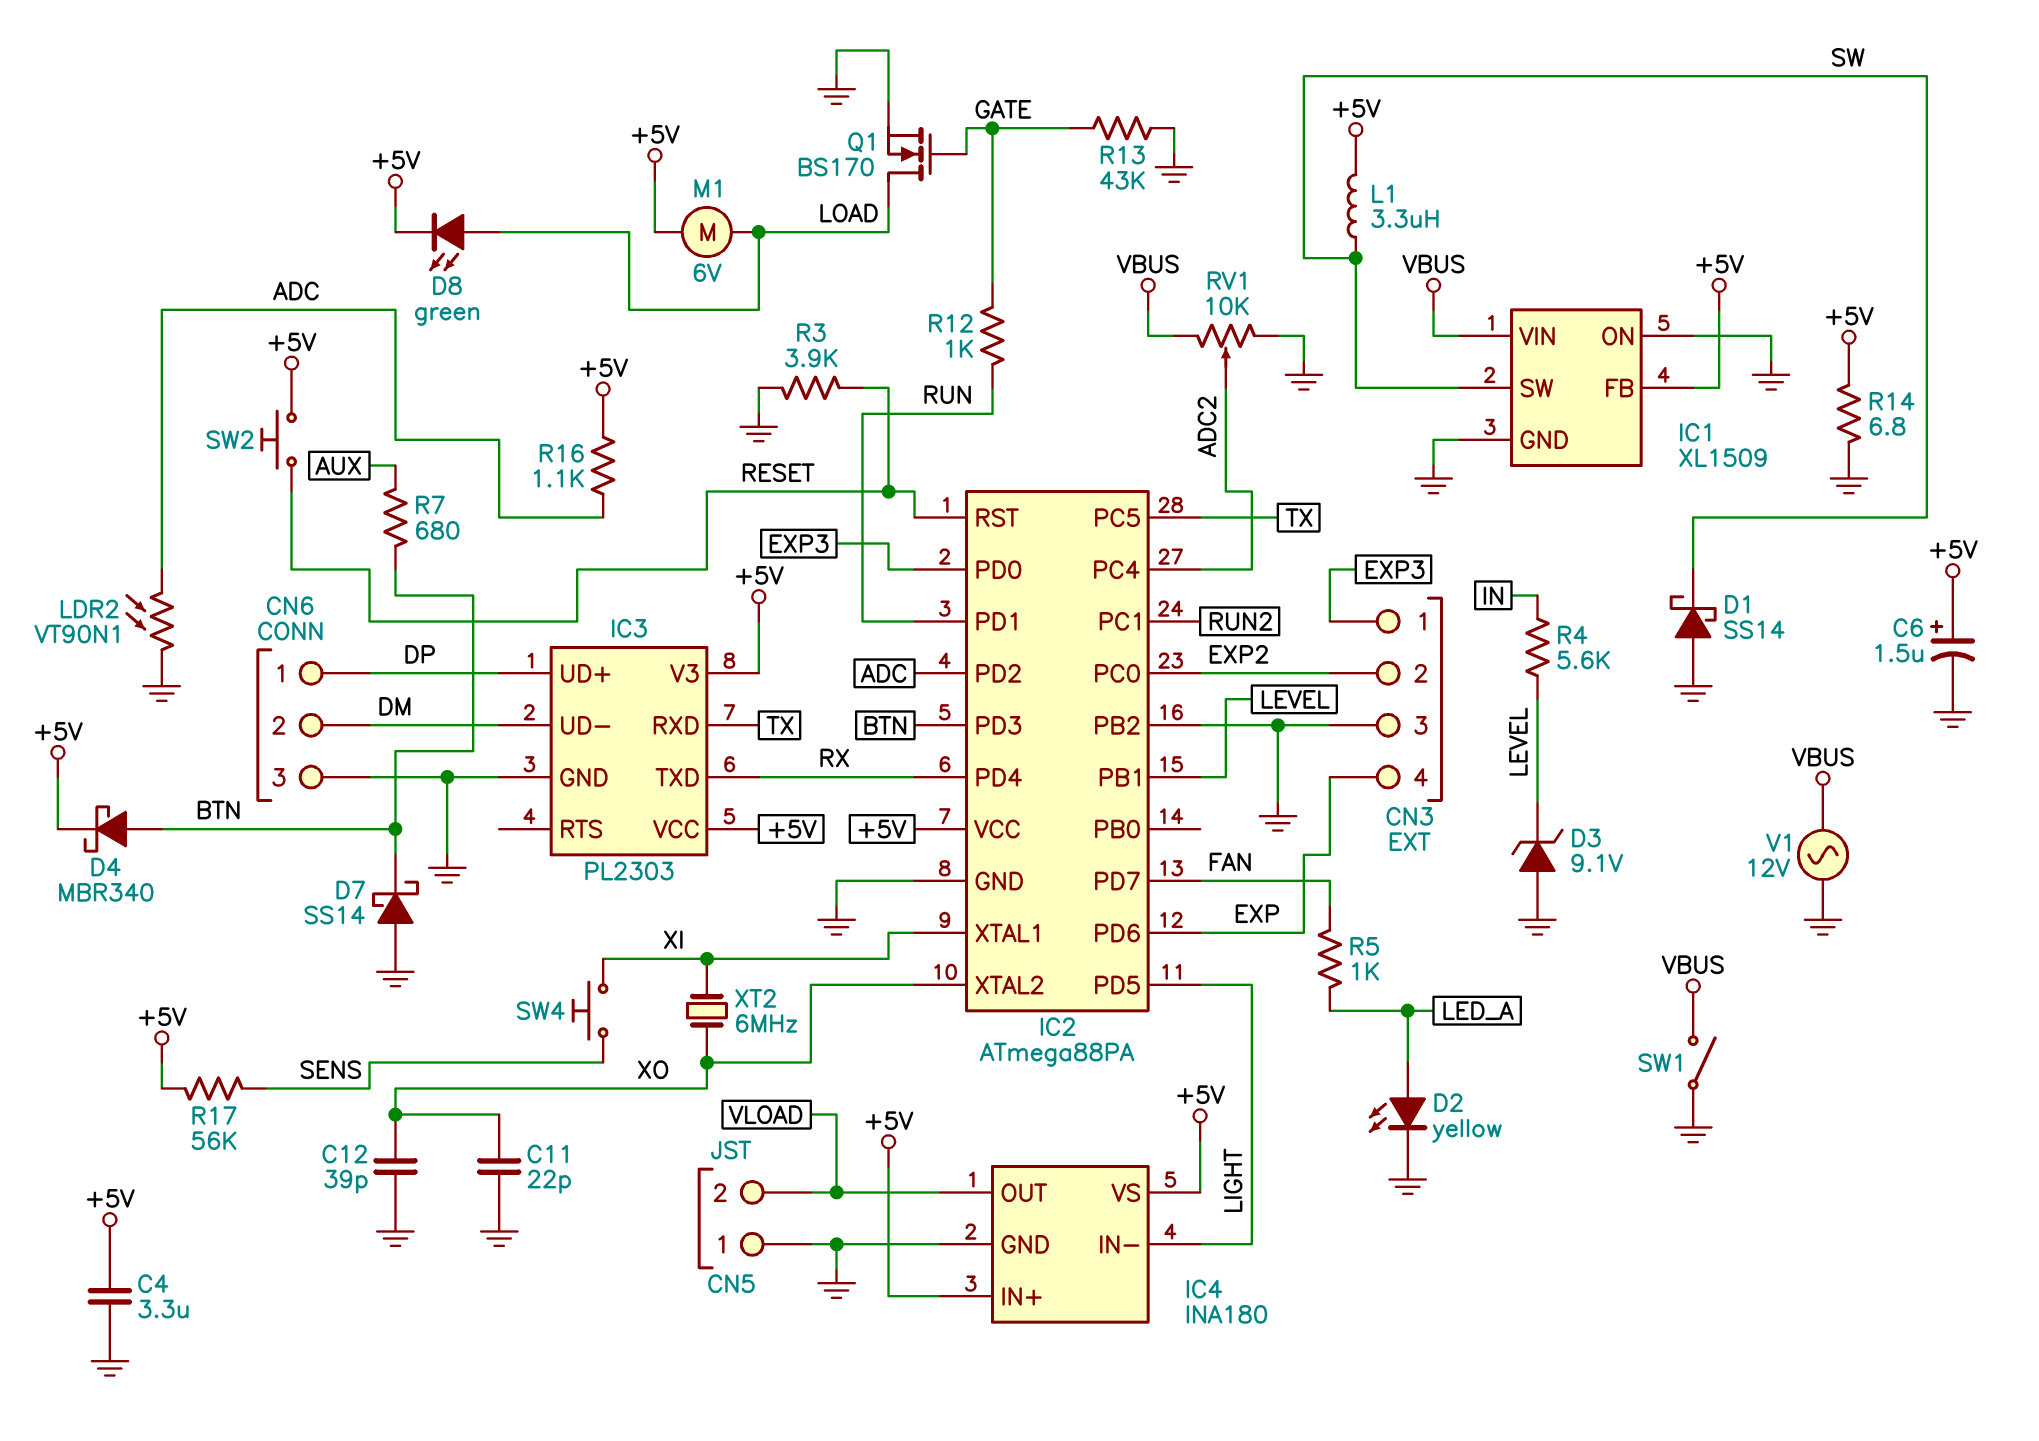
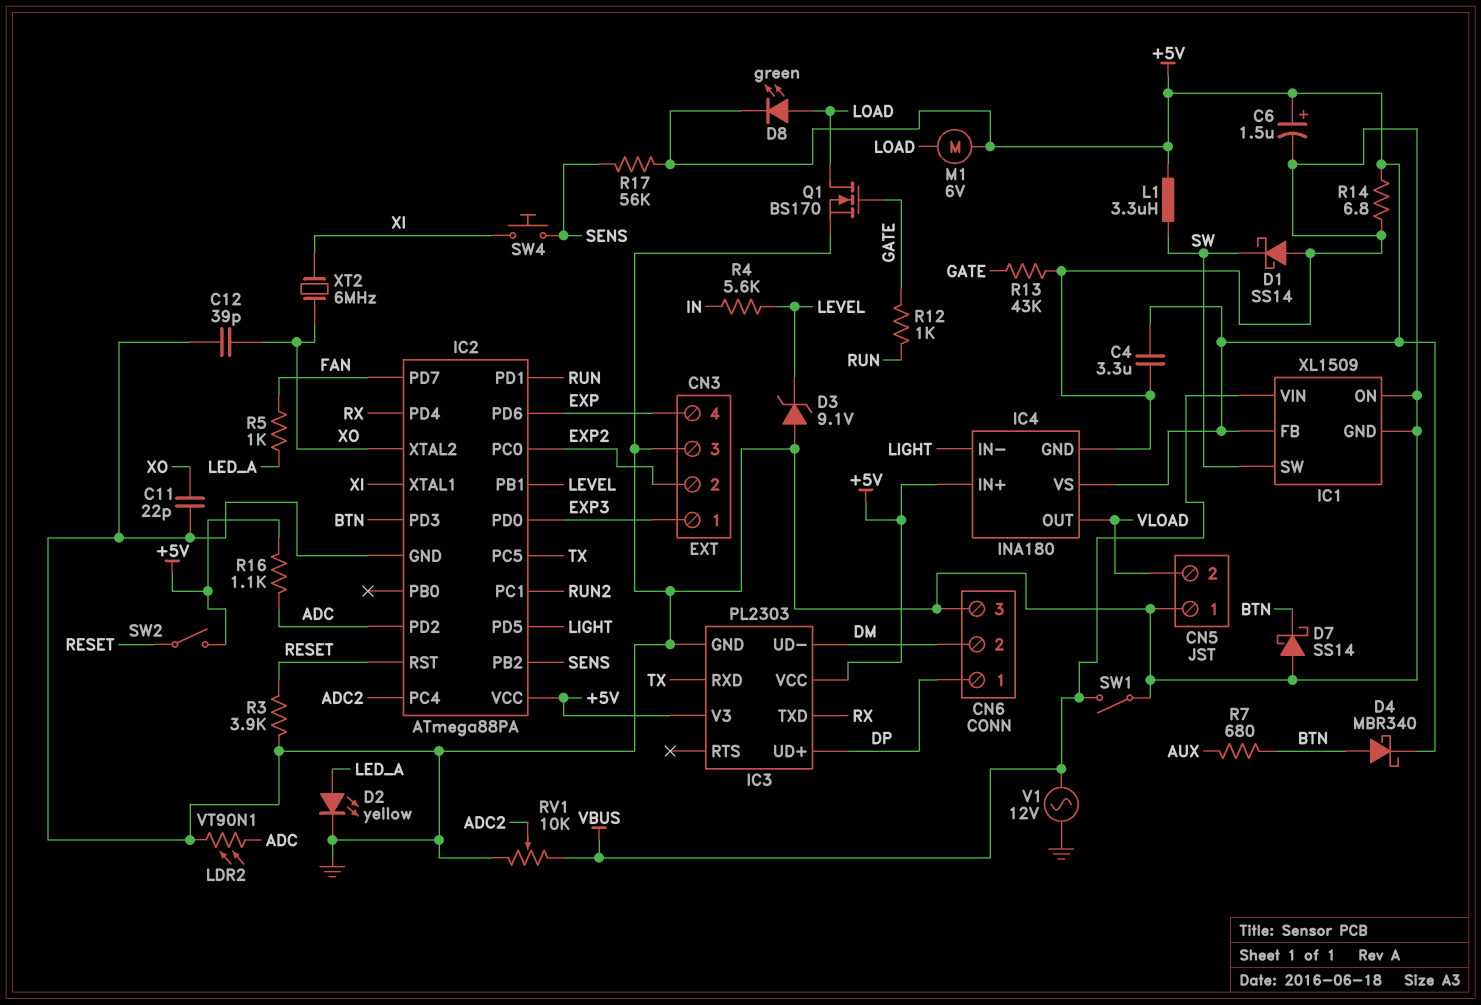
IC2 pin PB2: GND -> SENS
SW2: button (+5V, RESET) -> switch (+5V, RESET)

